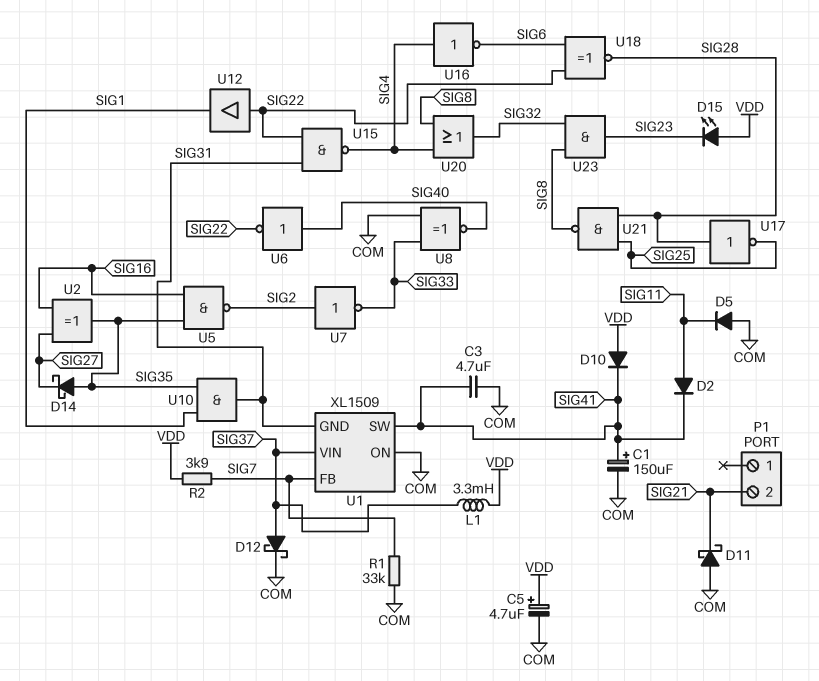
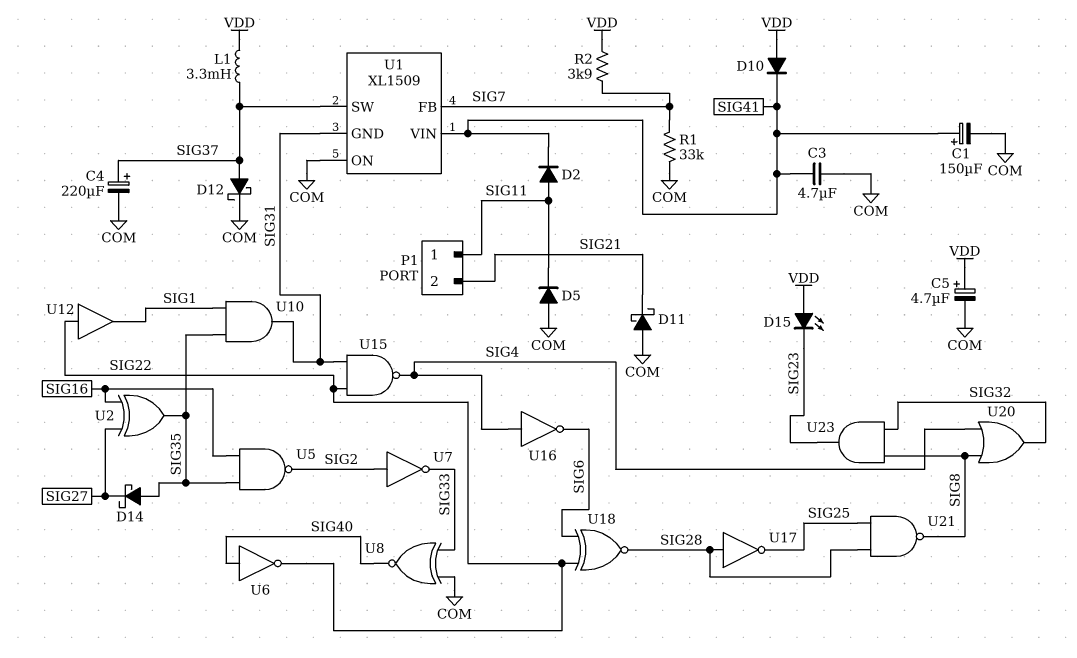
C4: none -> 220uF (plus SIG37, minus COM)
P1 pin 1: none -> SIG11
U1 pin SW: SIG41 -> SIG37
U1 pin VIN: SIG37 -> SIG41

